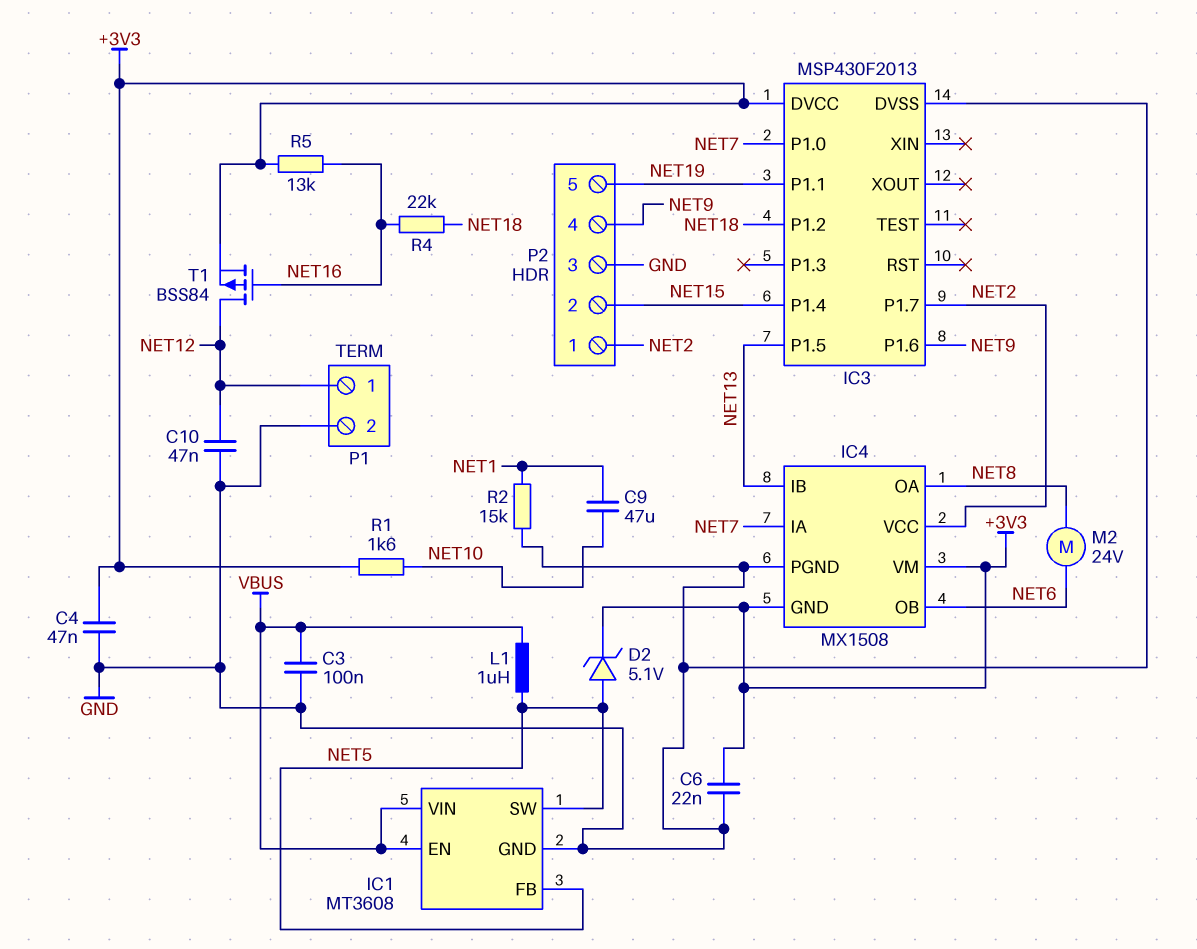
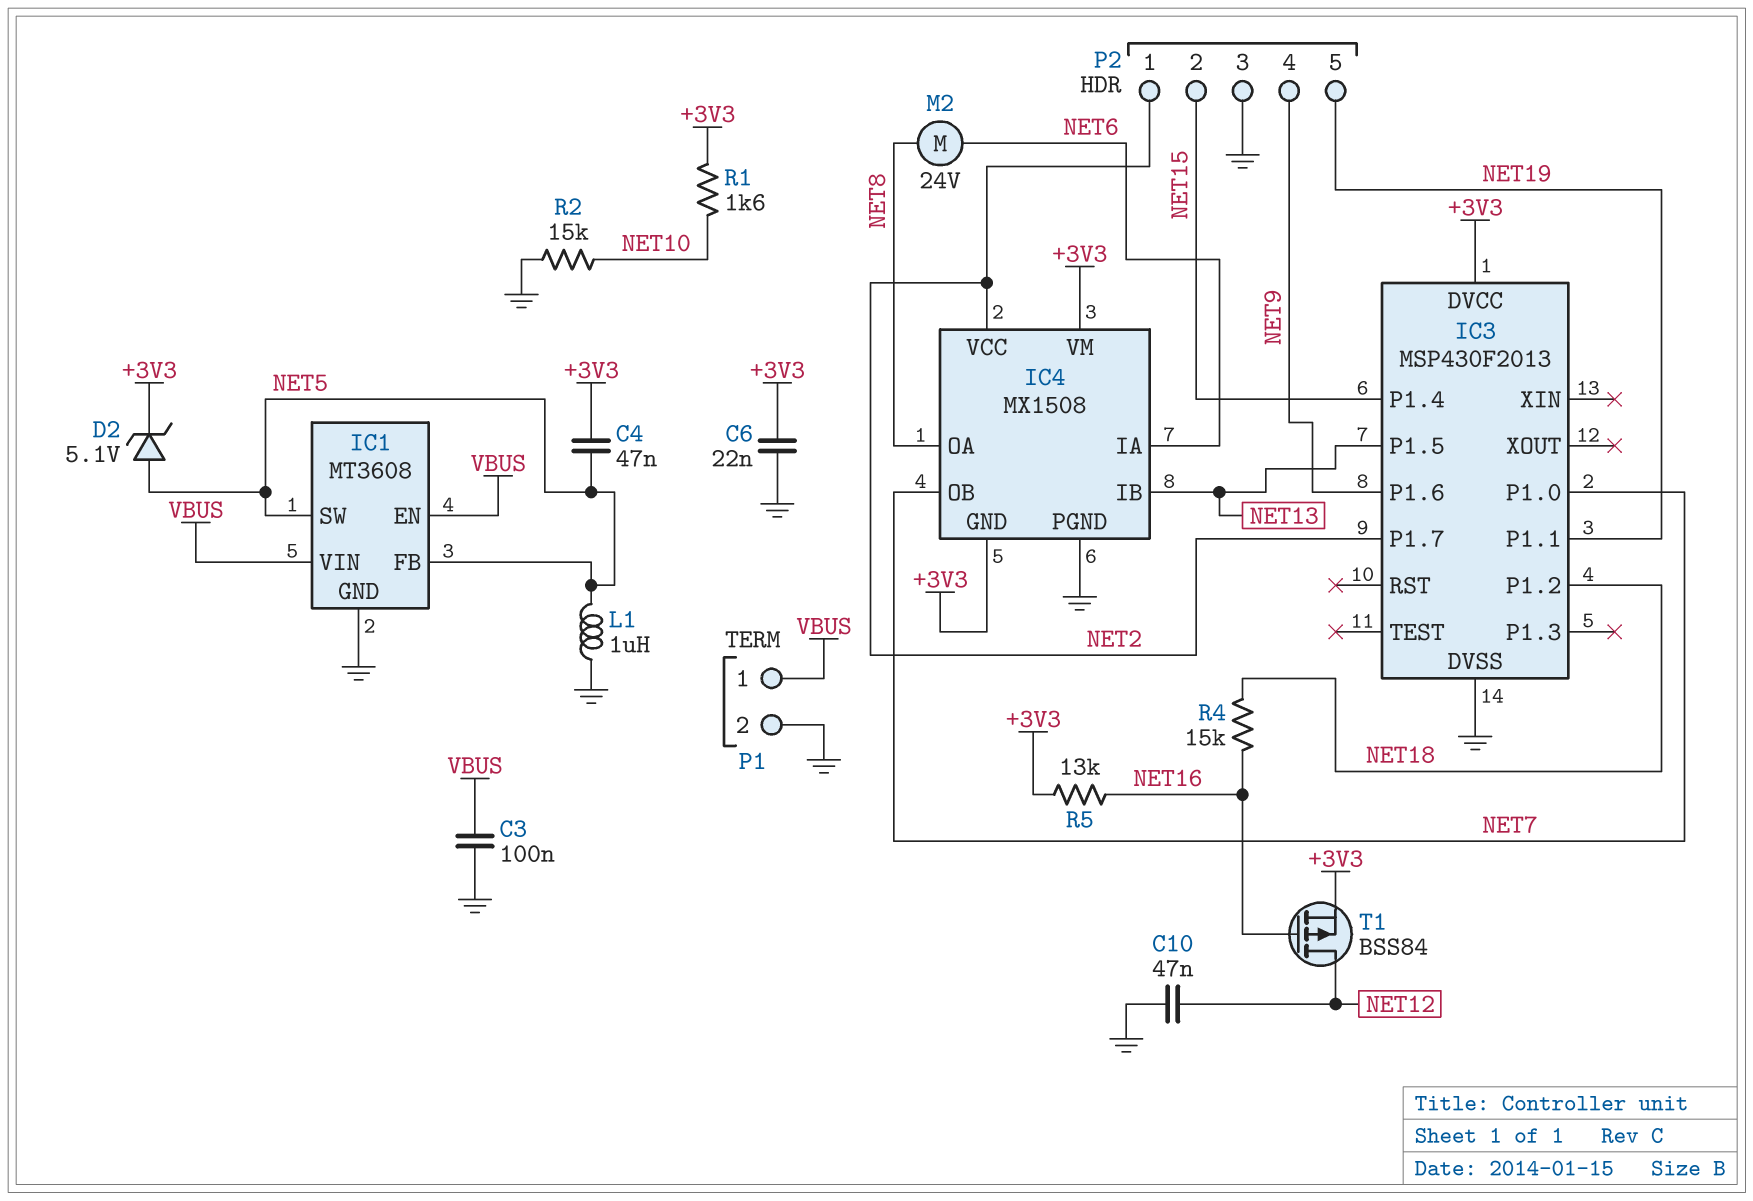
C4: 47nF (+3V3, GND) -> 47nF (+3V3, NET5)
C9: 47uF (NET1, NET10) -> none
IC4 pin IA: NET7 -> NET6
IC4 pin OB: NET6 -> NET7
L1: 1uH (NET5, VBUS) -> 1uH (GND, NET5)
P1 pin 1: NET12 -> VBUS
R2: 15k (GND, NET1) -> 15k (GND, NET10)
R4: 22k (NET16, NET18) -> 15k (NET16, NET18)

